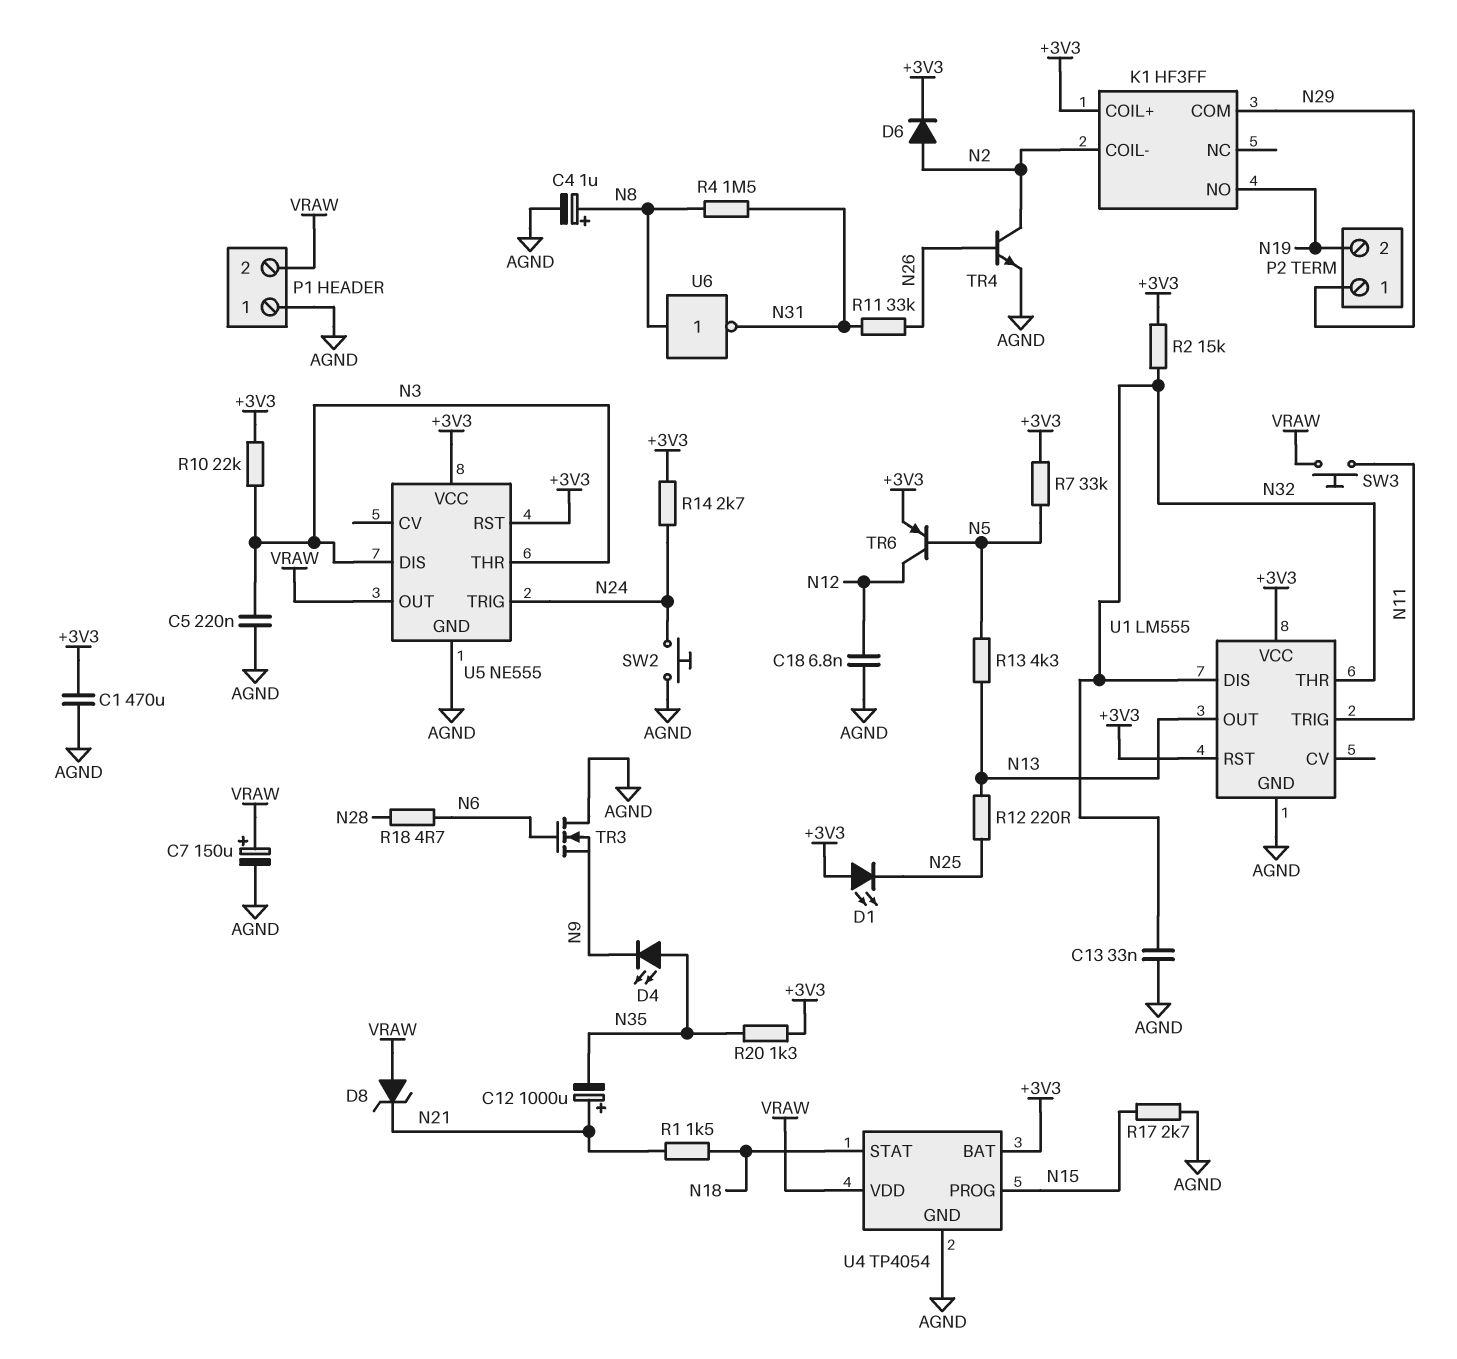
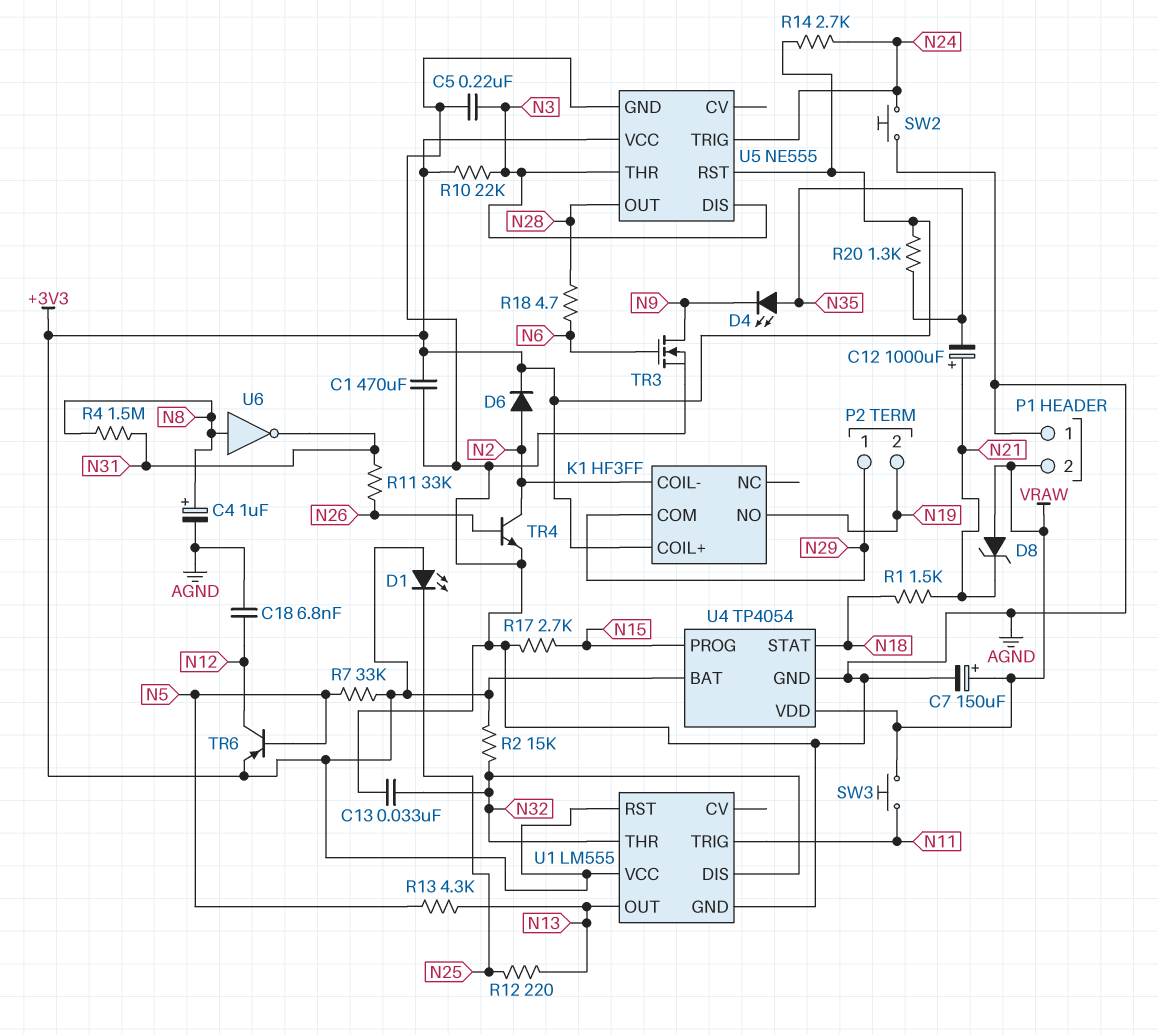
TR3: NMOS (G N6, D AGND, S N9) -> NMOS (G N6, D N9, S AGND)
U5 pin OUT: VRAW -> N28

